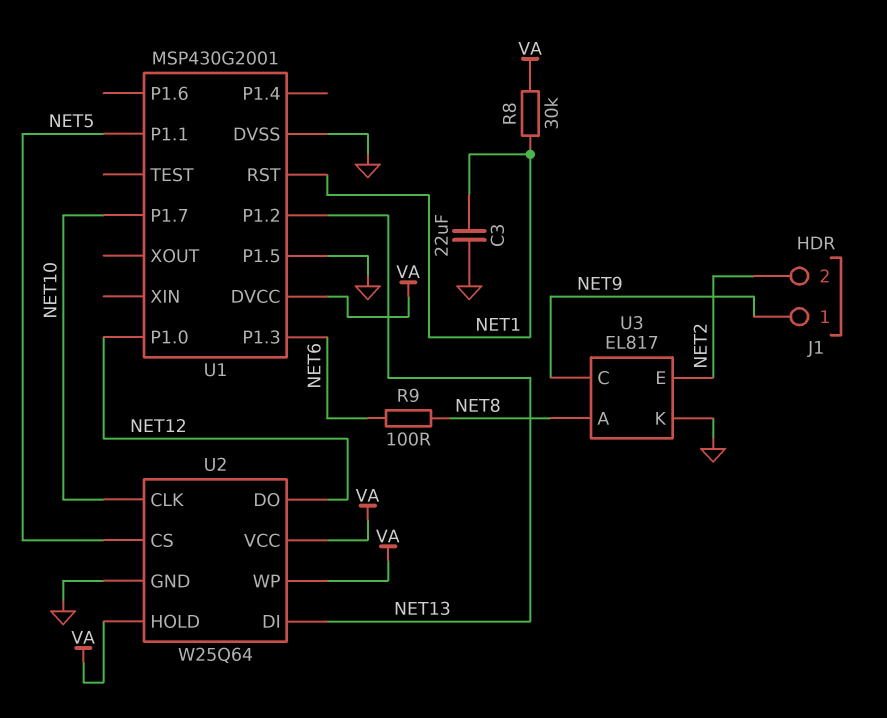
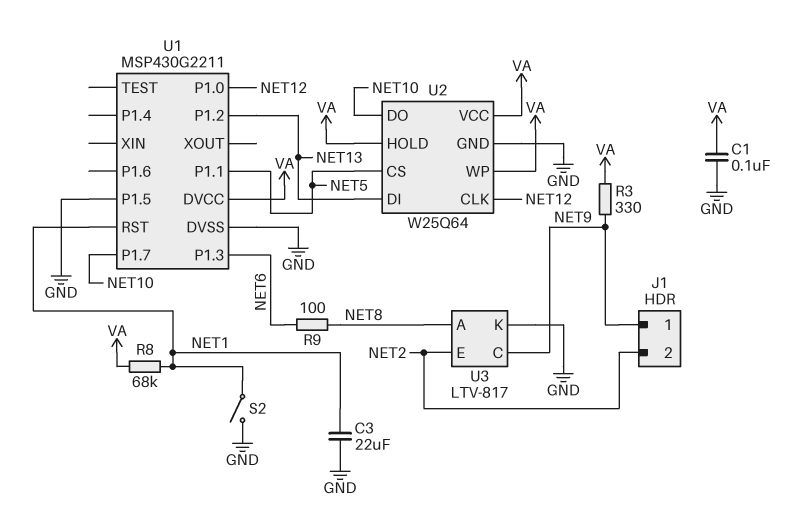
C1: none -> 100nF (GND, VA)
R3: none -> 330 (NET9, VA)
R8: 30k (NET1, VA) -> 68k (NET1, VA)
S2: none -> switch (GND, NET1)
U1: MSP430G2001 -> MSP430G2211
U2 pin CLK: NET10 -> NET12
U2 pin DO: NET12 -> NET10
U3: EL817 -> LTV-817

